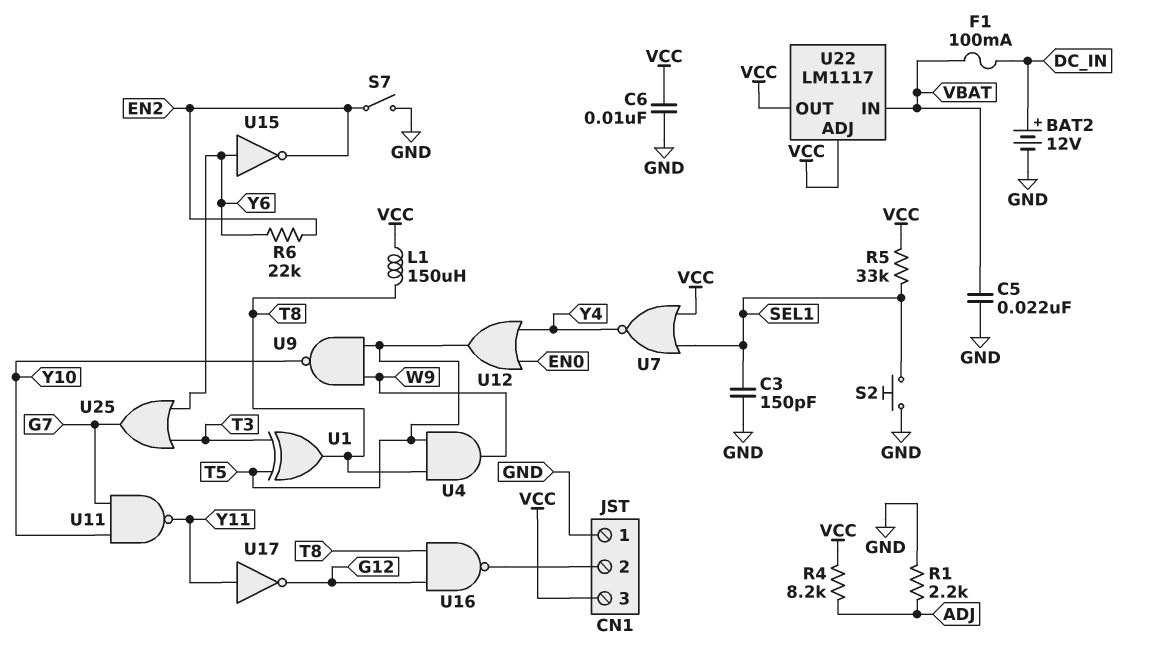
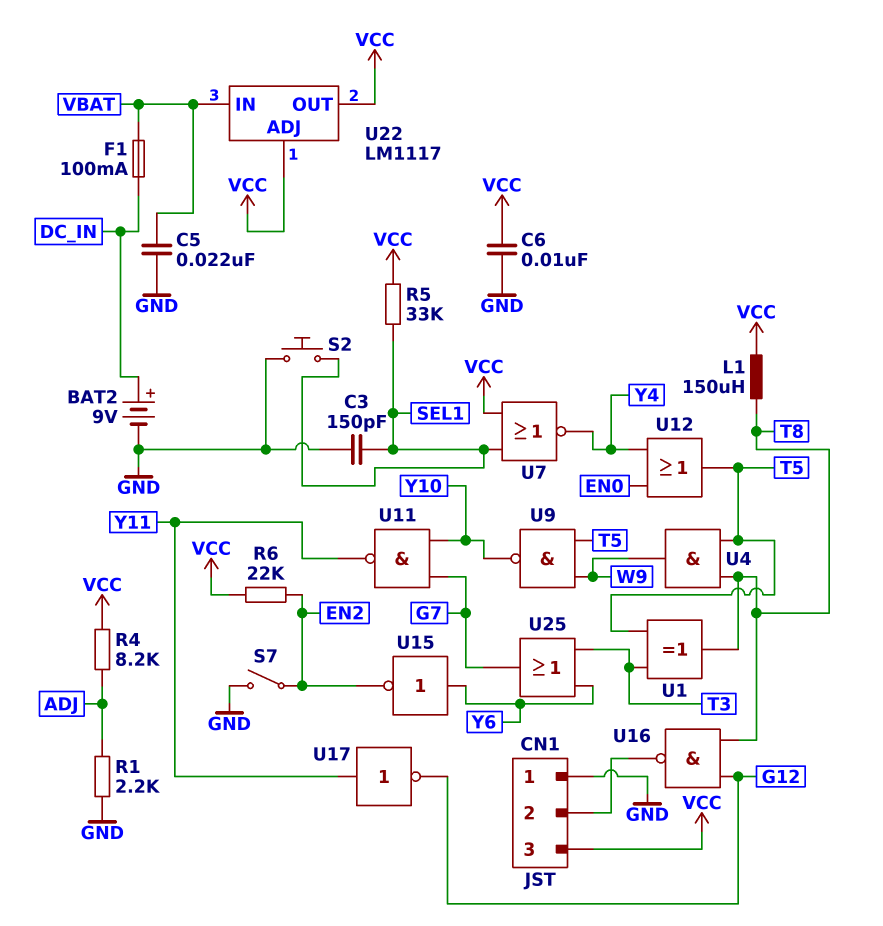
BAT2: 12V (plus DC_IN, minus GND) -> 9V (plus DC_IN, minus GND)
R6: 22k (EN2, Y6) -> 22k (EN2, VCC)

